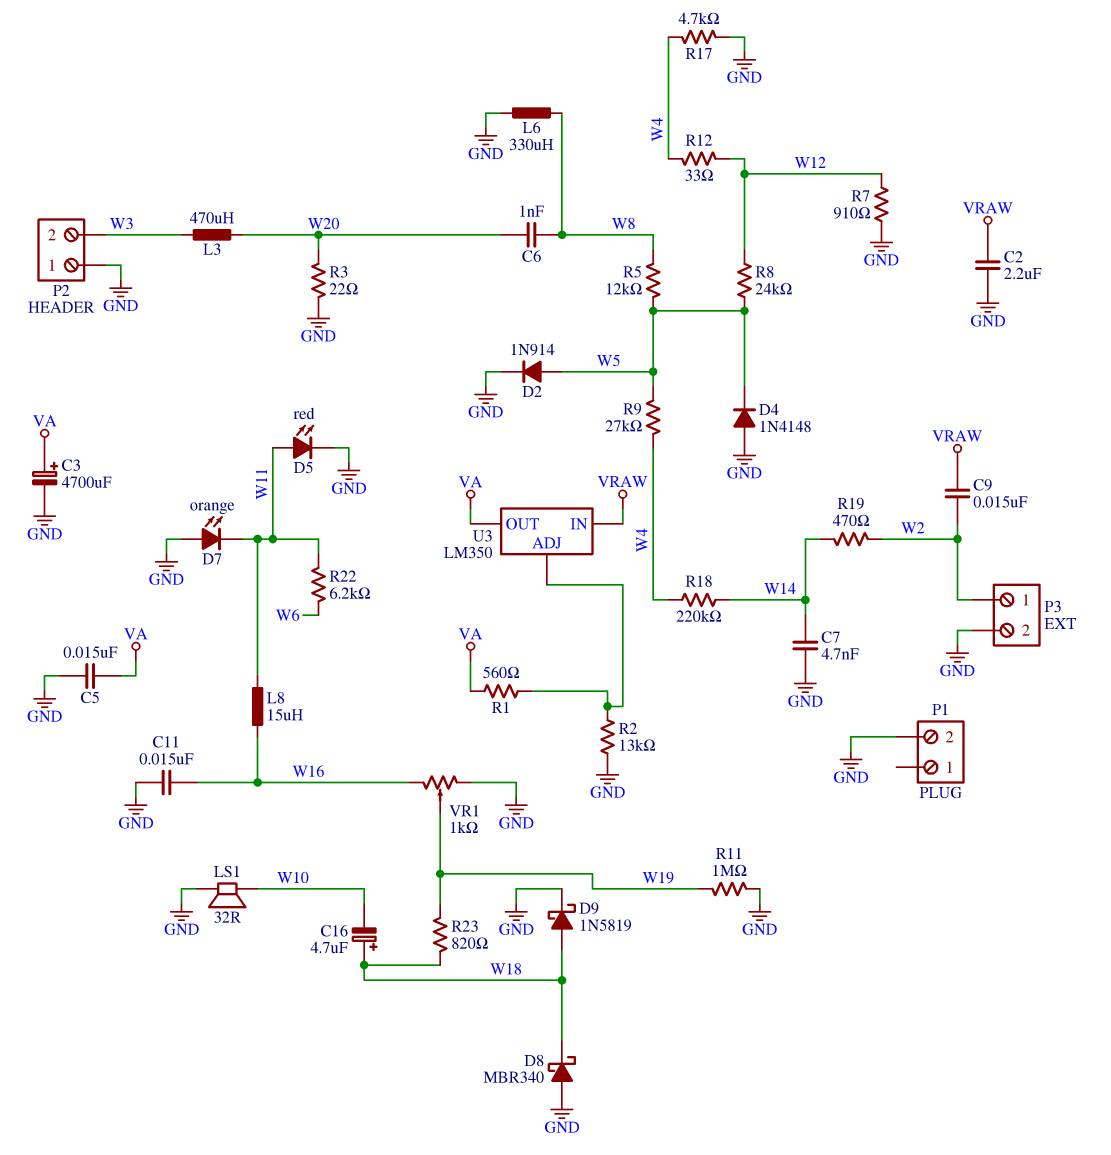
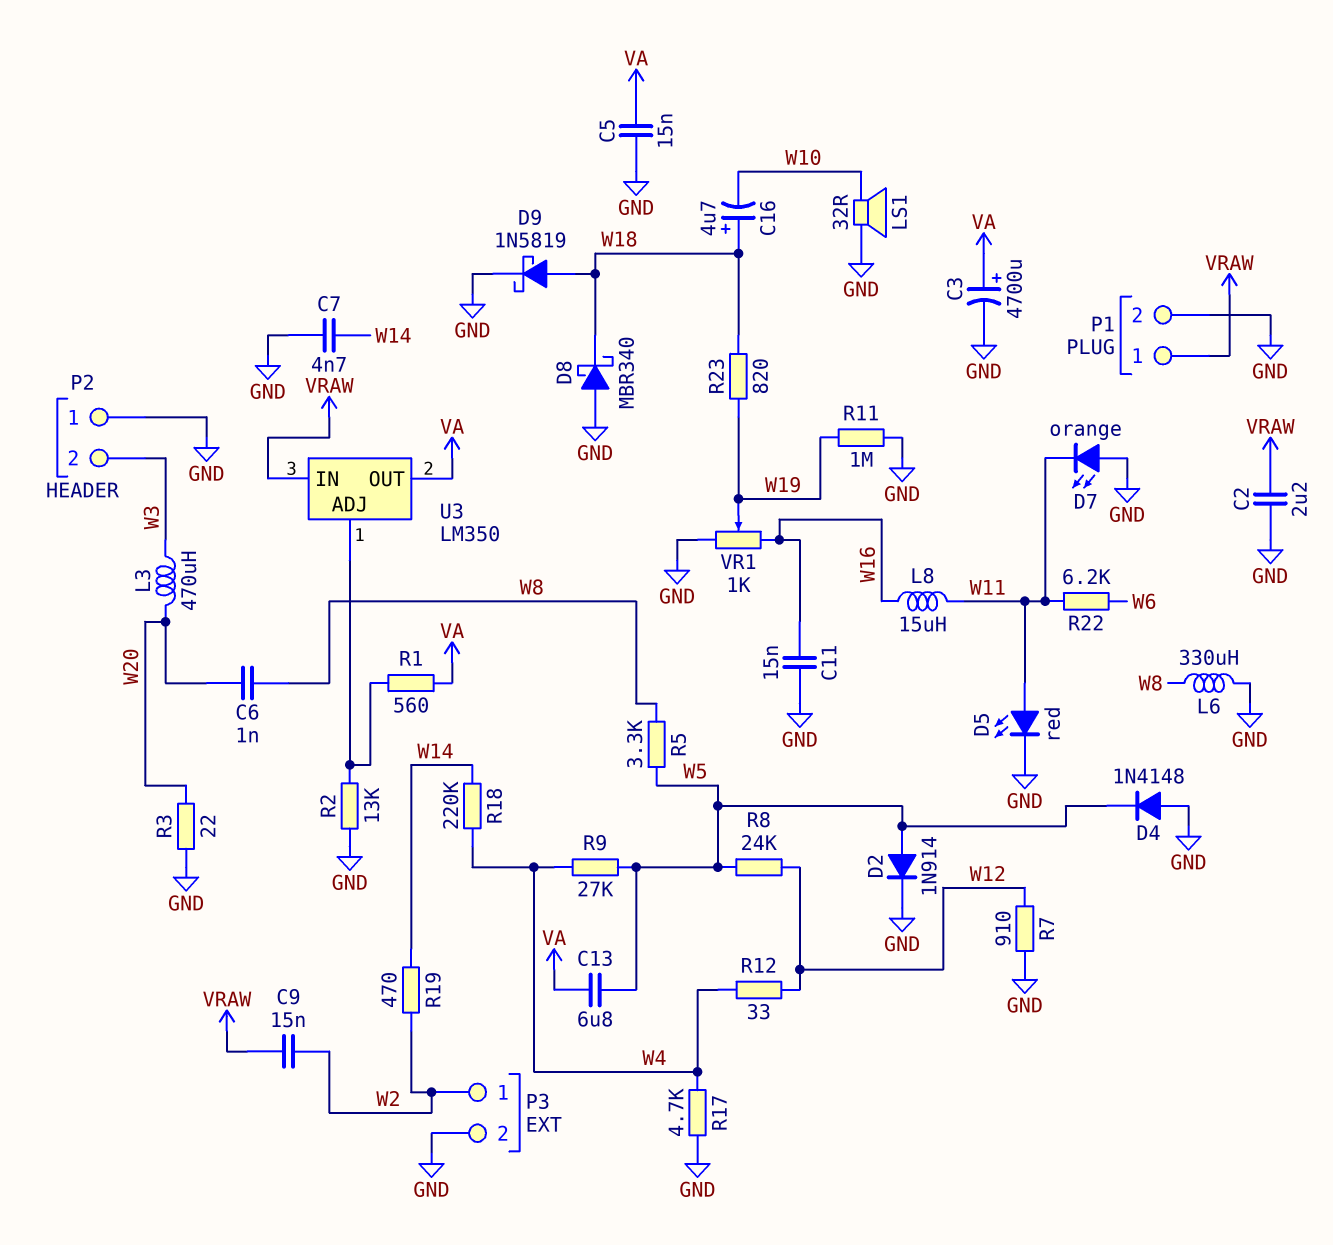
C13: none -> 6.8uF (VA, W5)
P1 pin 1: none -> VRAW
R5: 12k (W5, W8) -> 3.3k (W5, W8)

